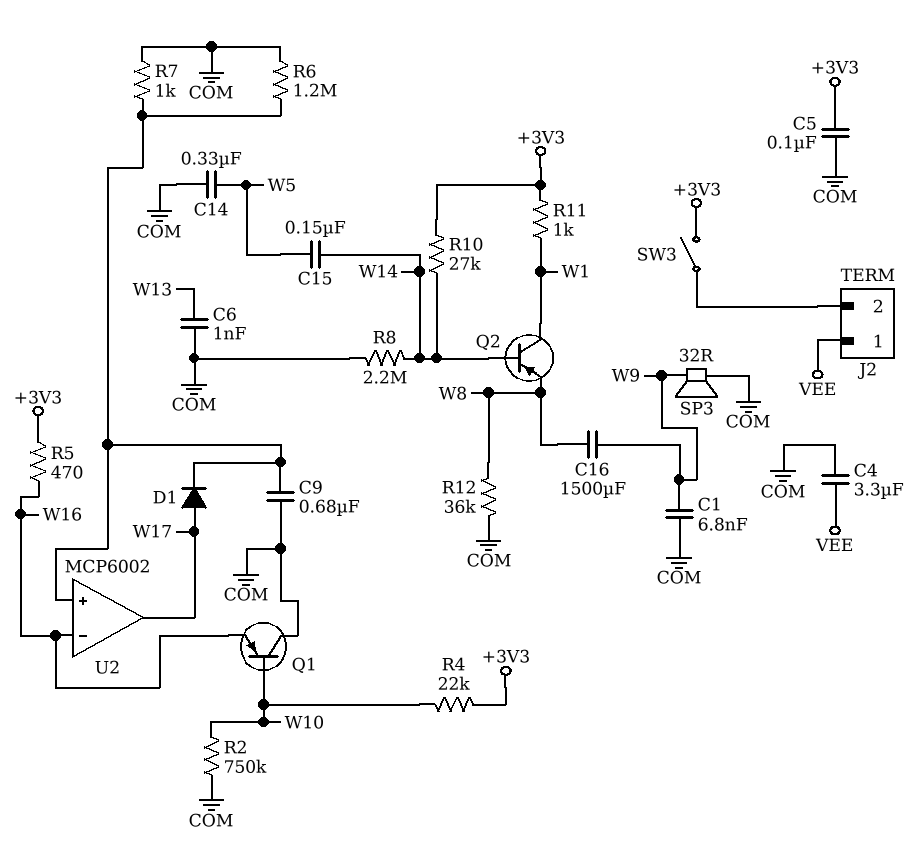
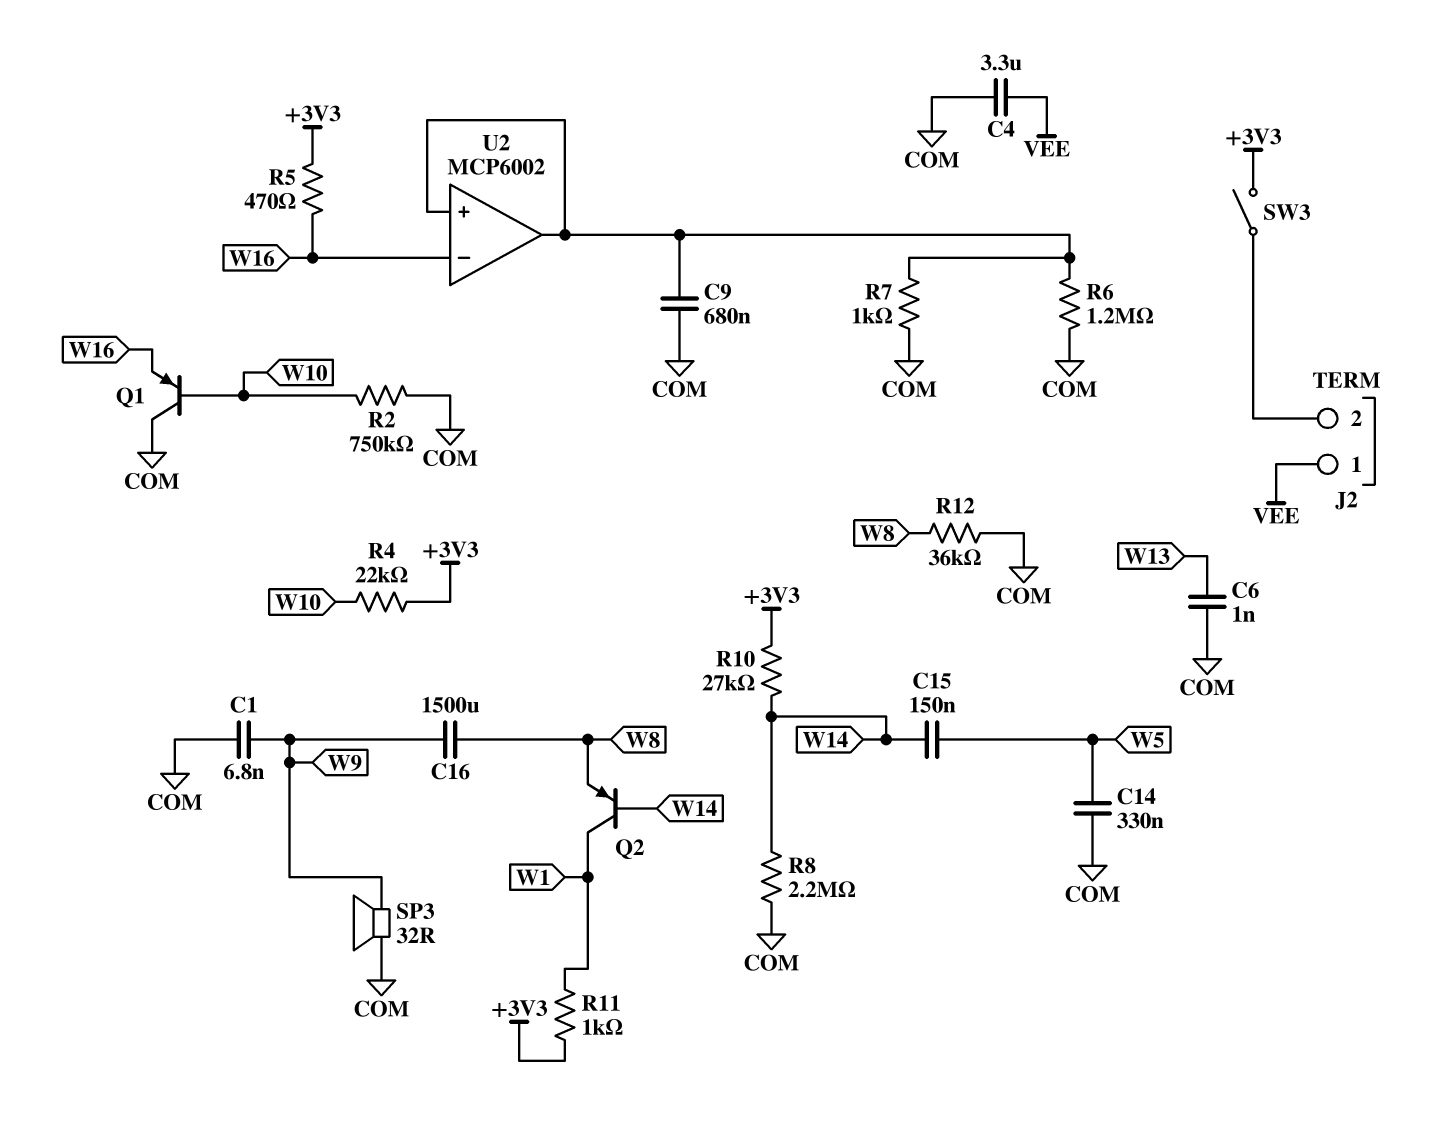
C5: 100nF (+3V3, COM) -> none
D1: diode (A W17, K U2/in+) -> none
U2 pin out: W17 -> U2/in+

